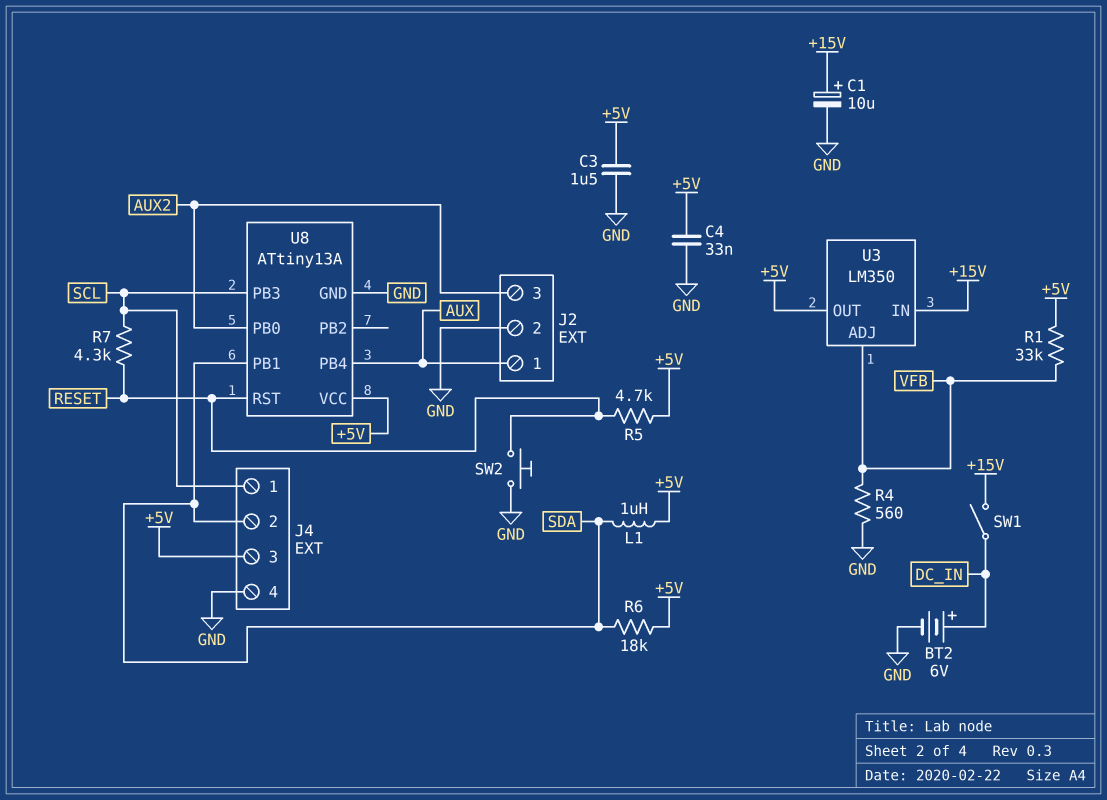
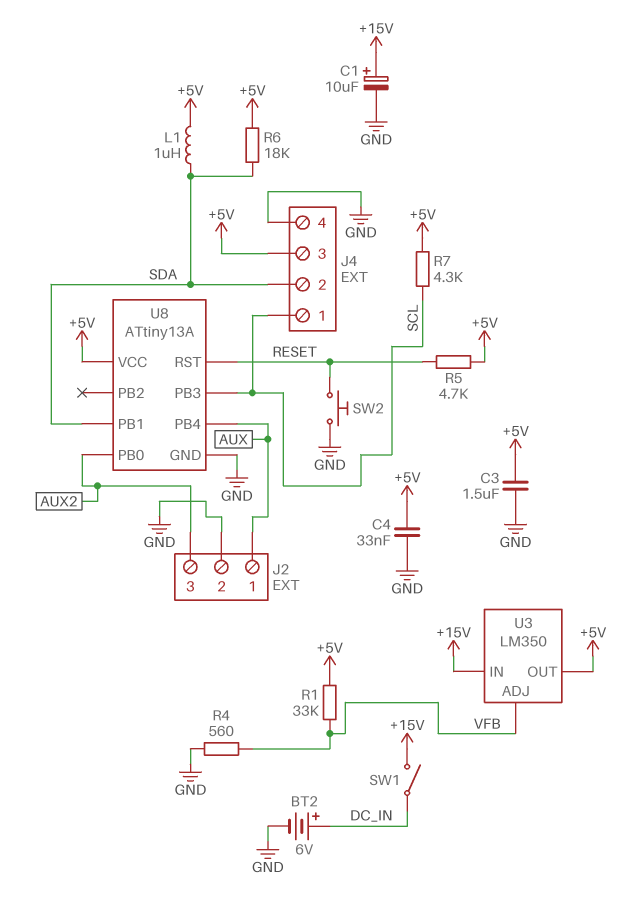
R7: 4.3k (RESET, SCL) -> 4.3k (+5V, SCL)

